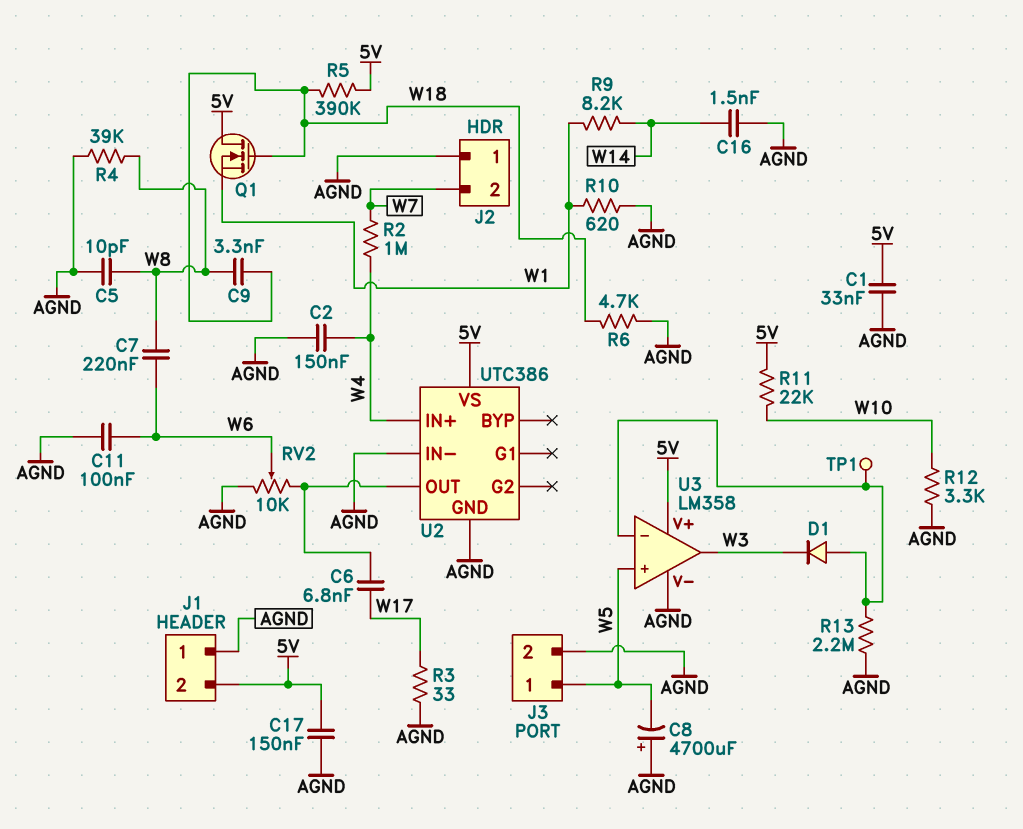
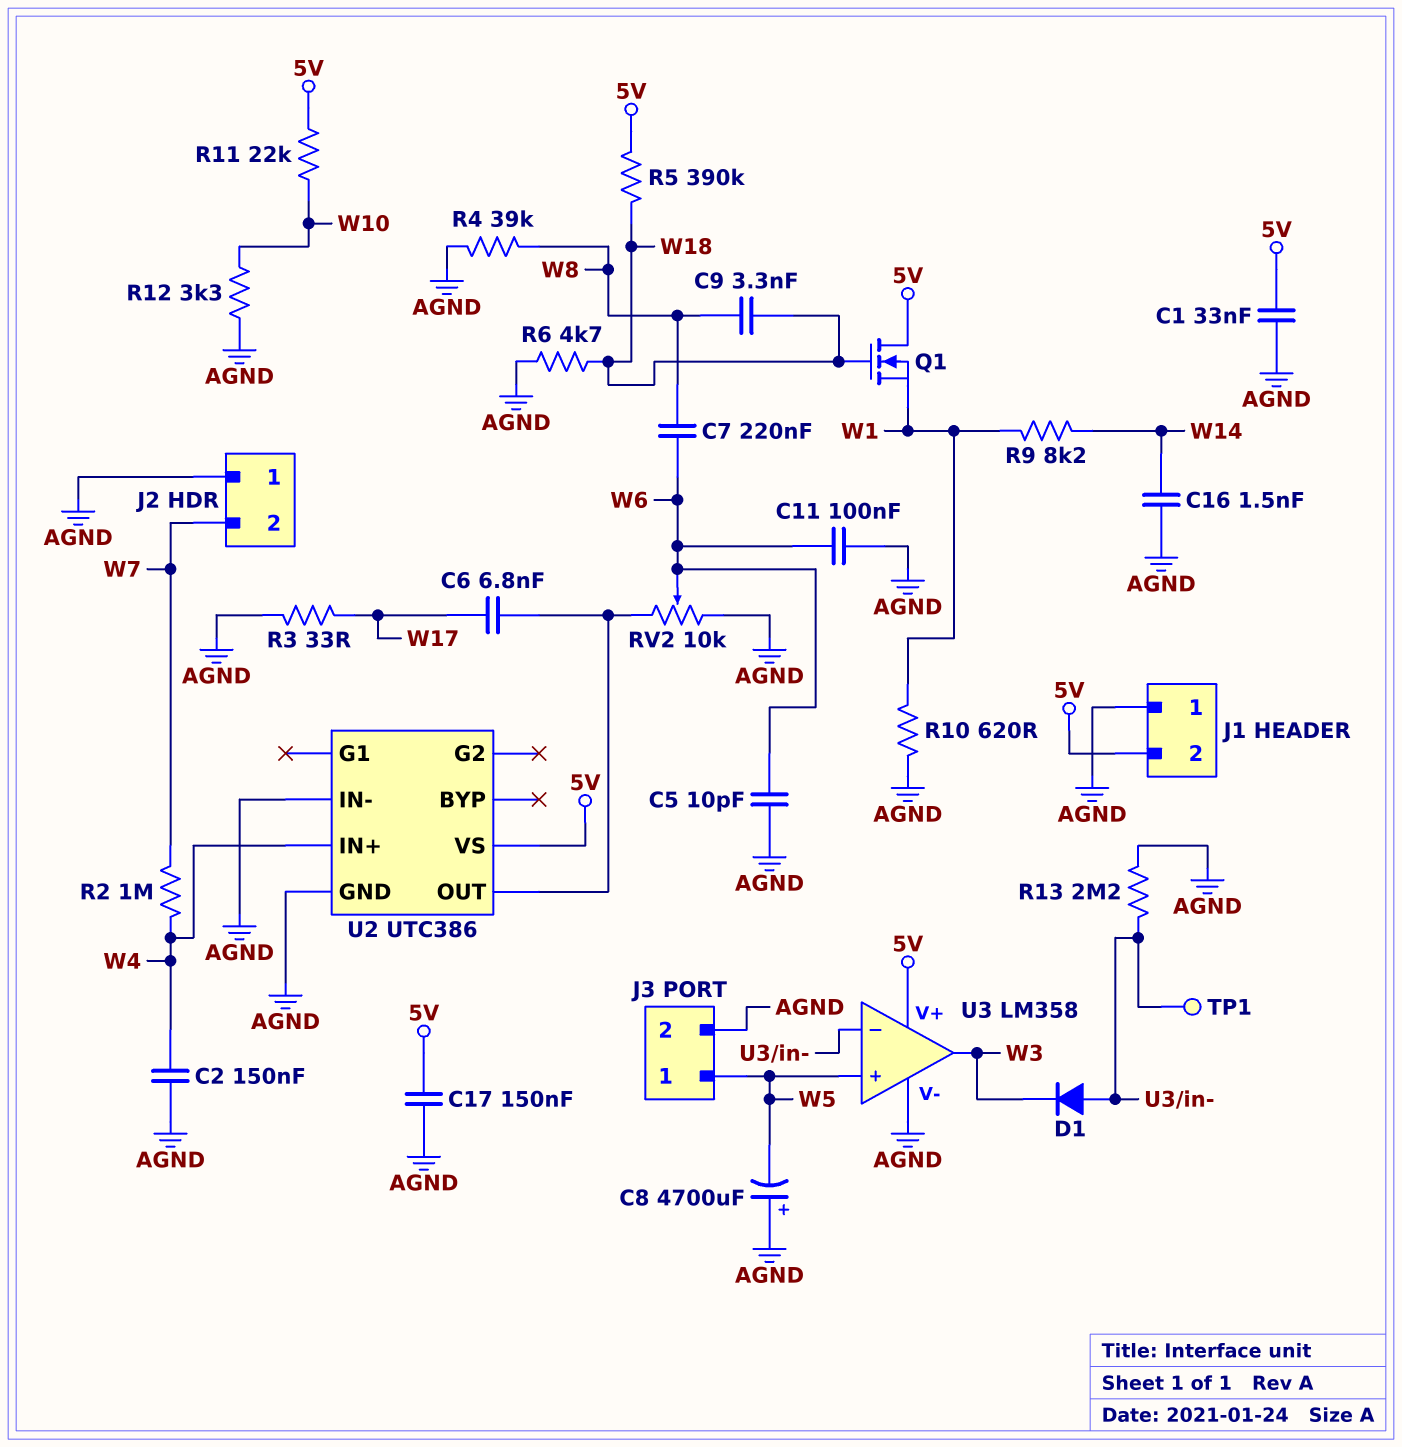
C5: 10pF (AGND, W8) -> 10pF (AGND, W6)

